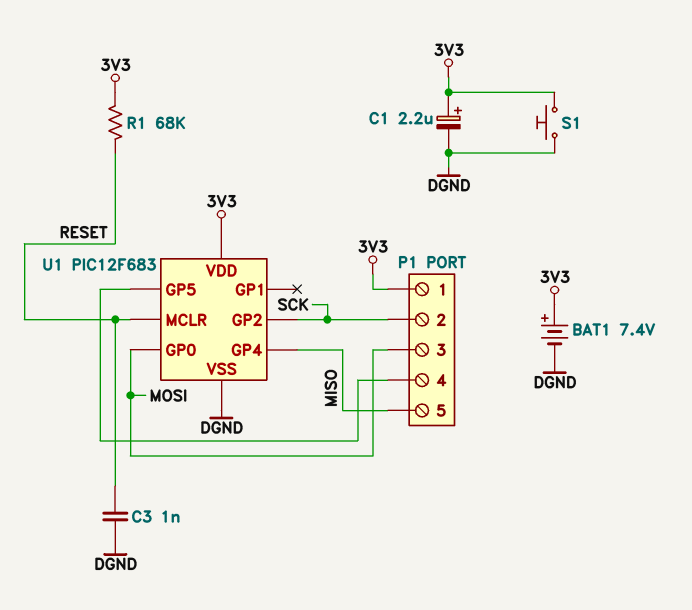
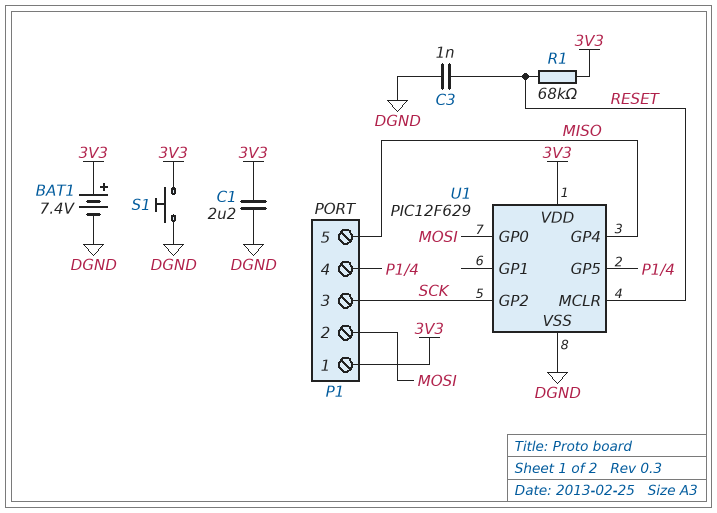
C1: 2.2uF (plus 3V3, minus DGND) -> 2.2uF (3V3, DGND)
P1 pin 2: SCK -> MOSI
P1 pin 3: MOSI -> SCK
U1: PIC12F683 -> PIC12F629

